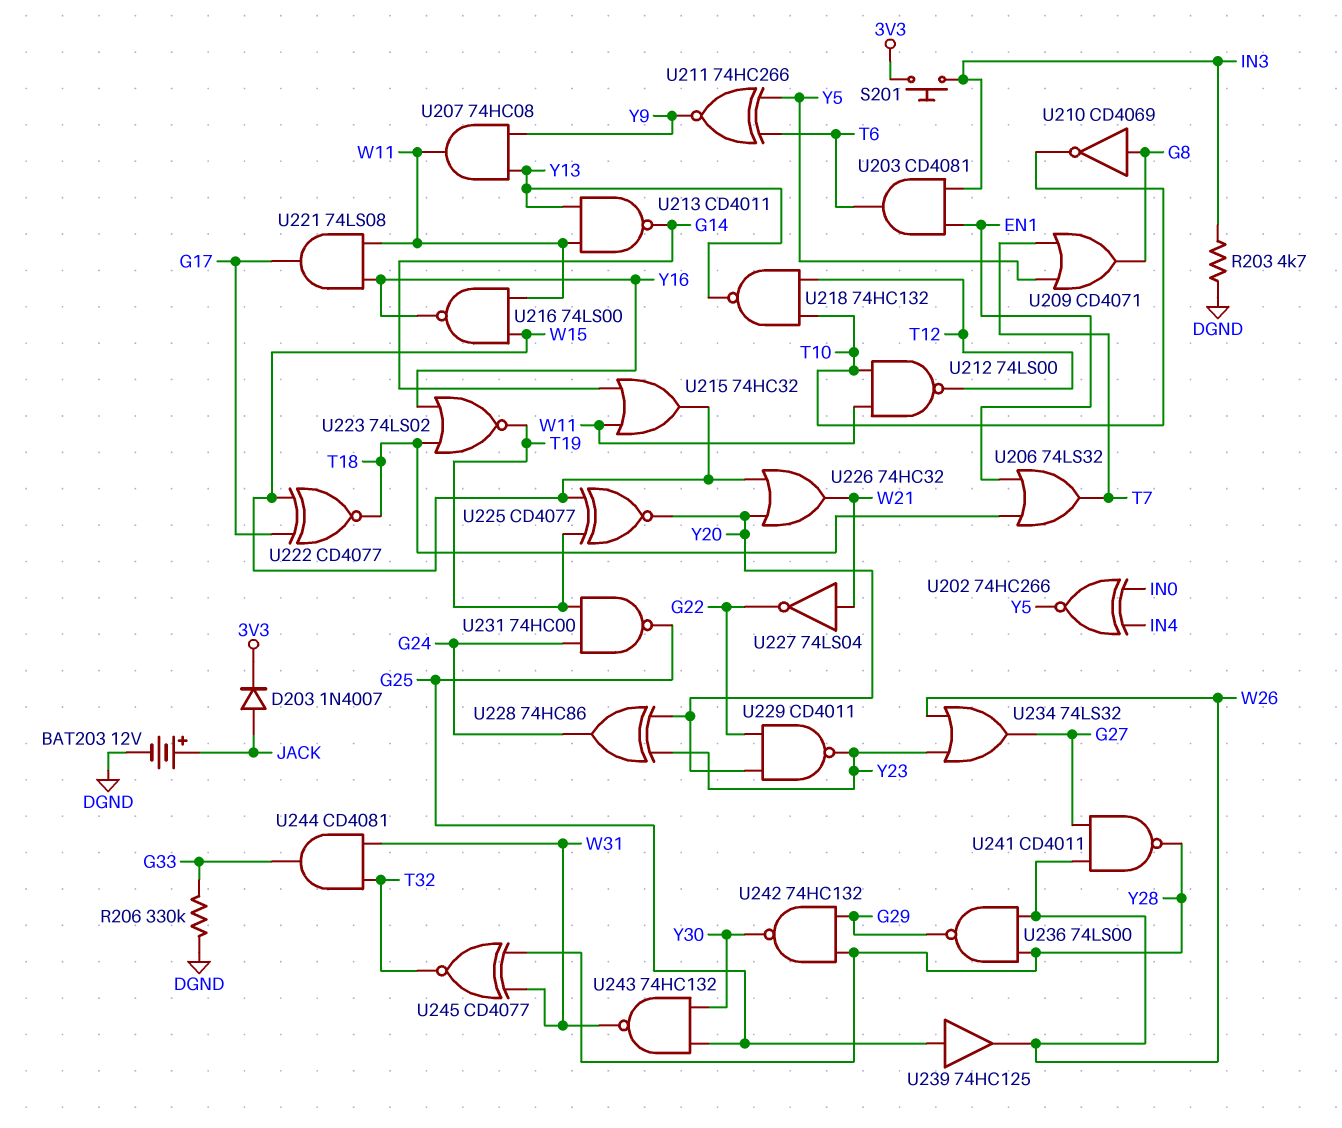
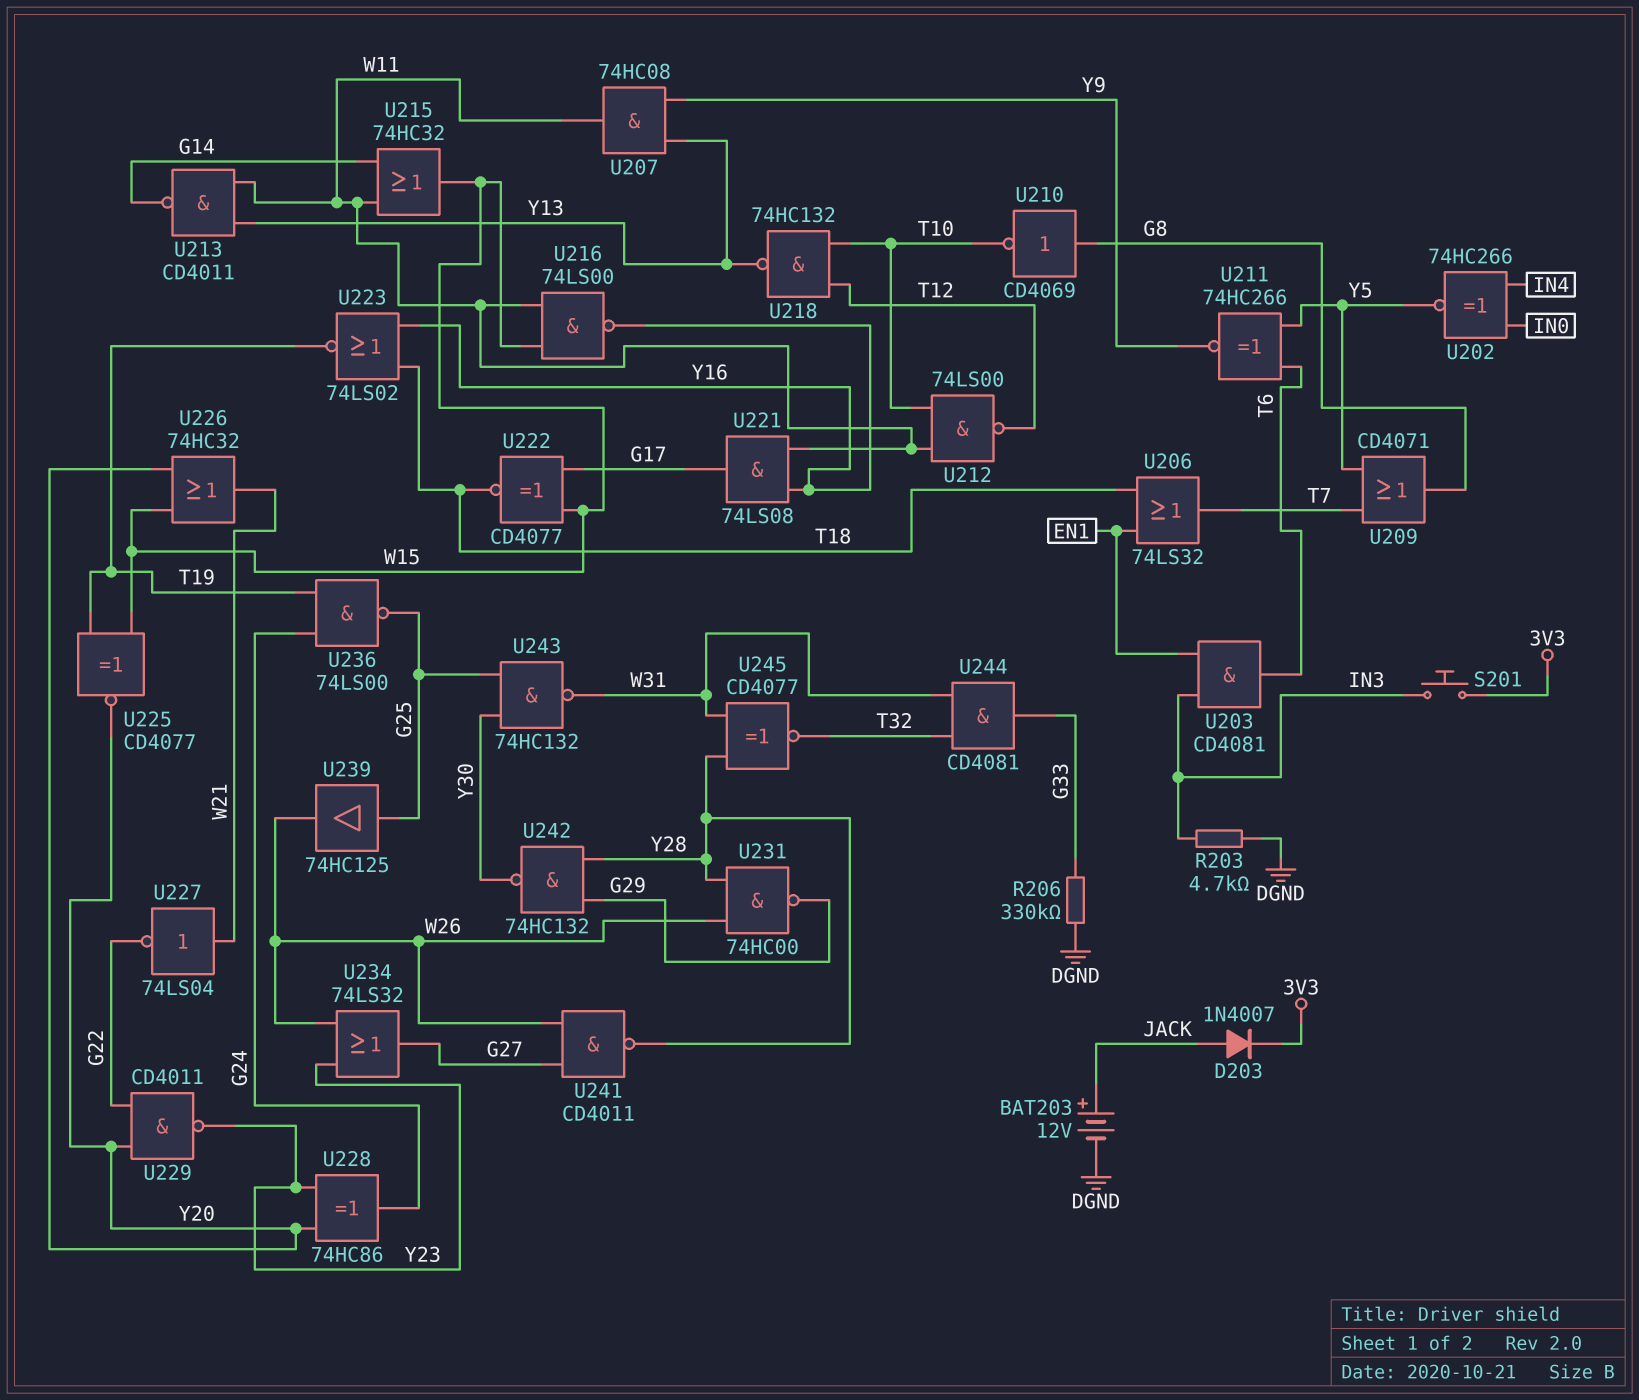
U231: NAND 74HC00 (in G24, in T19, out G25) -> NAND 74HC00 (in W26, in Y28, out G29)
U236: NAND 74LS00 (in W26, in Y28, out G29) -> NAND 74LS00 (in G24, in T19, out G25)

